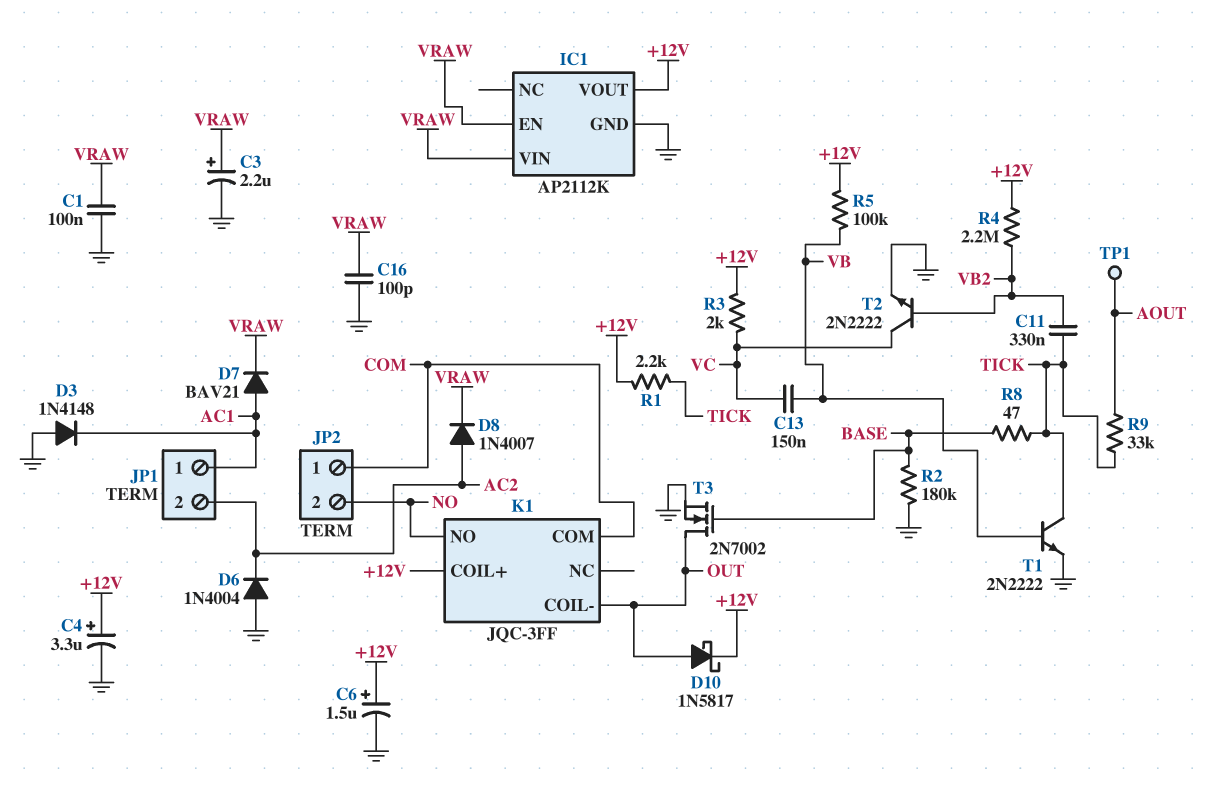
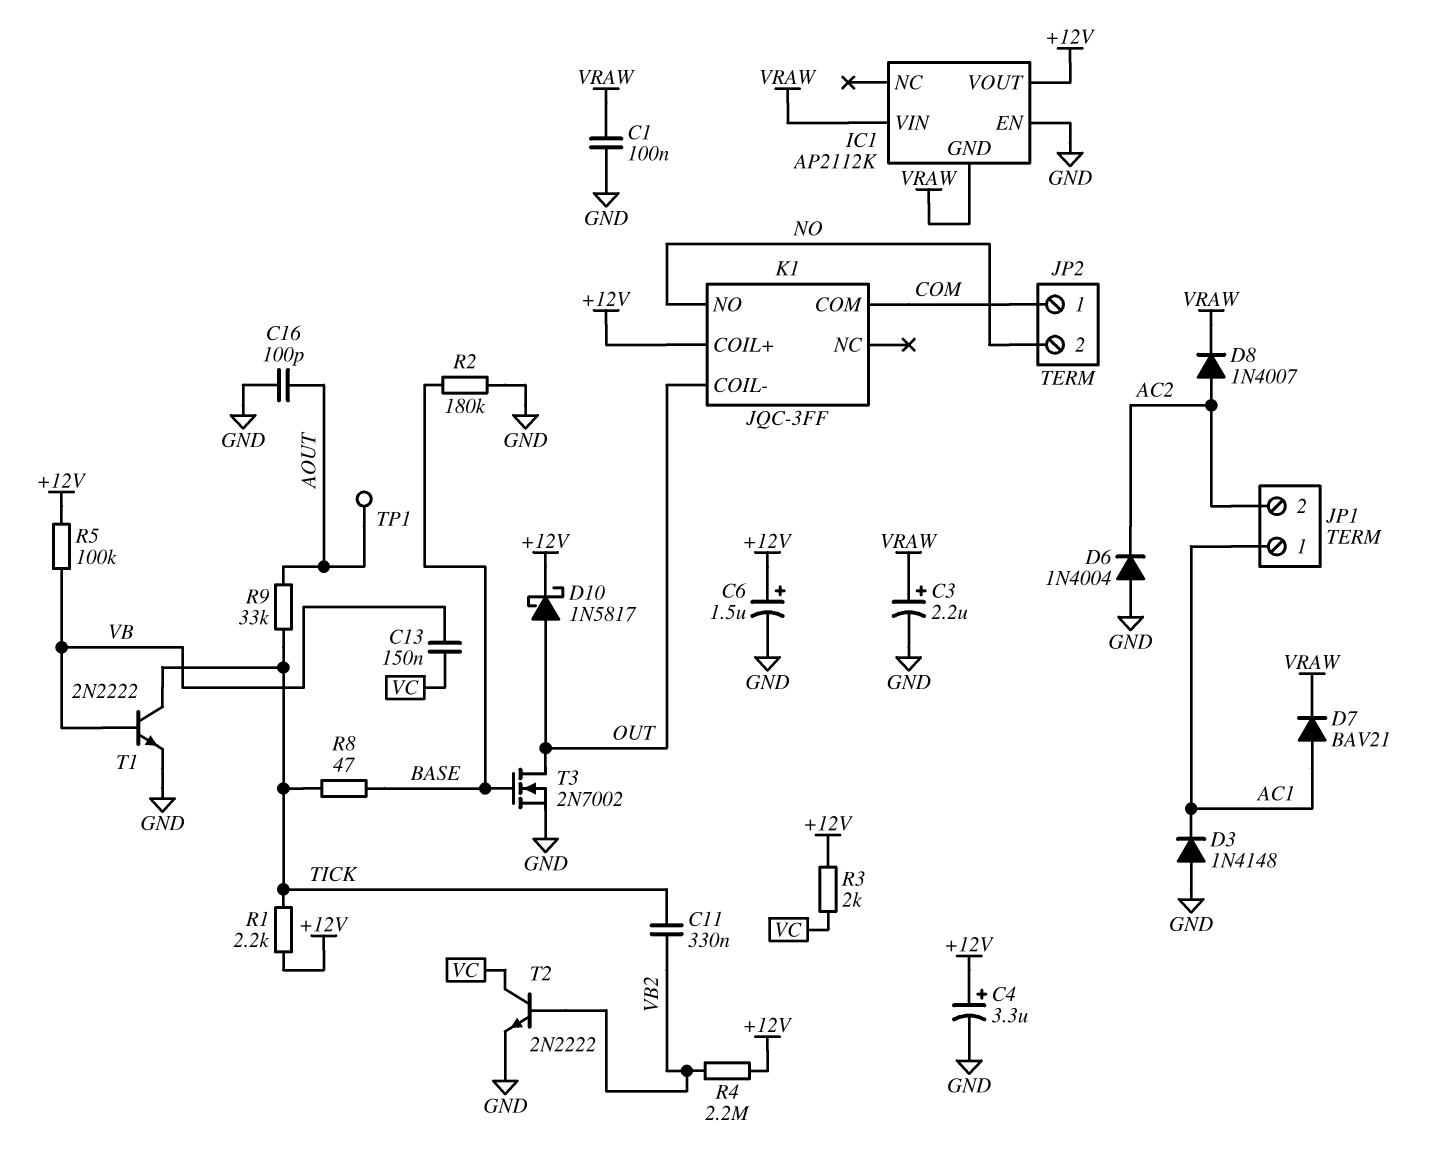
C16: 100pF (GND, VRAW) -> 100pF (AOUT, GND)
IC1 pin EN: VRAW -> GND
IC1 pin GND: GND -> VRAW

